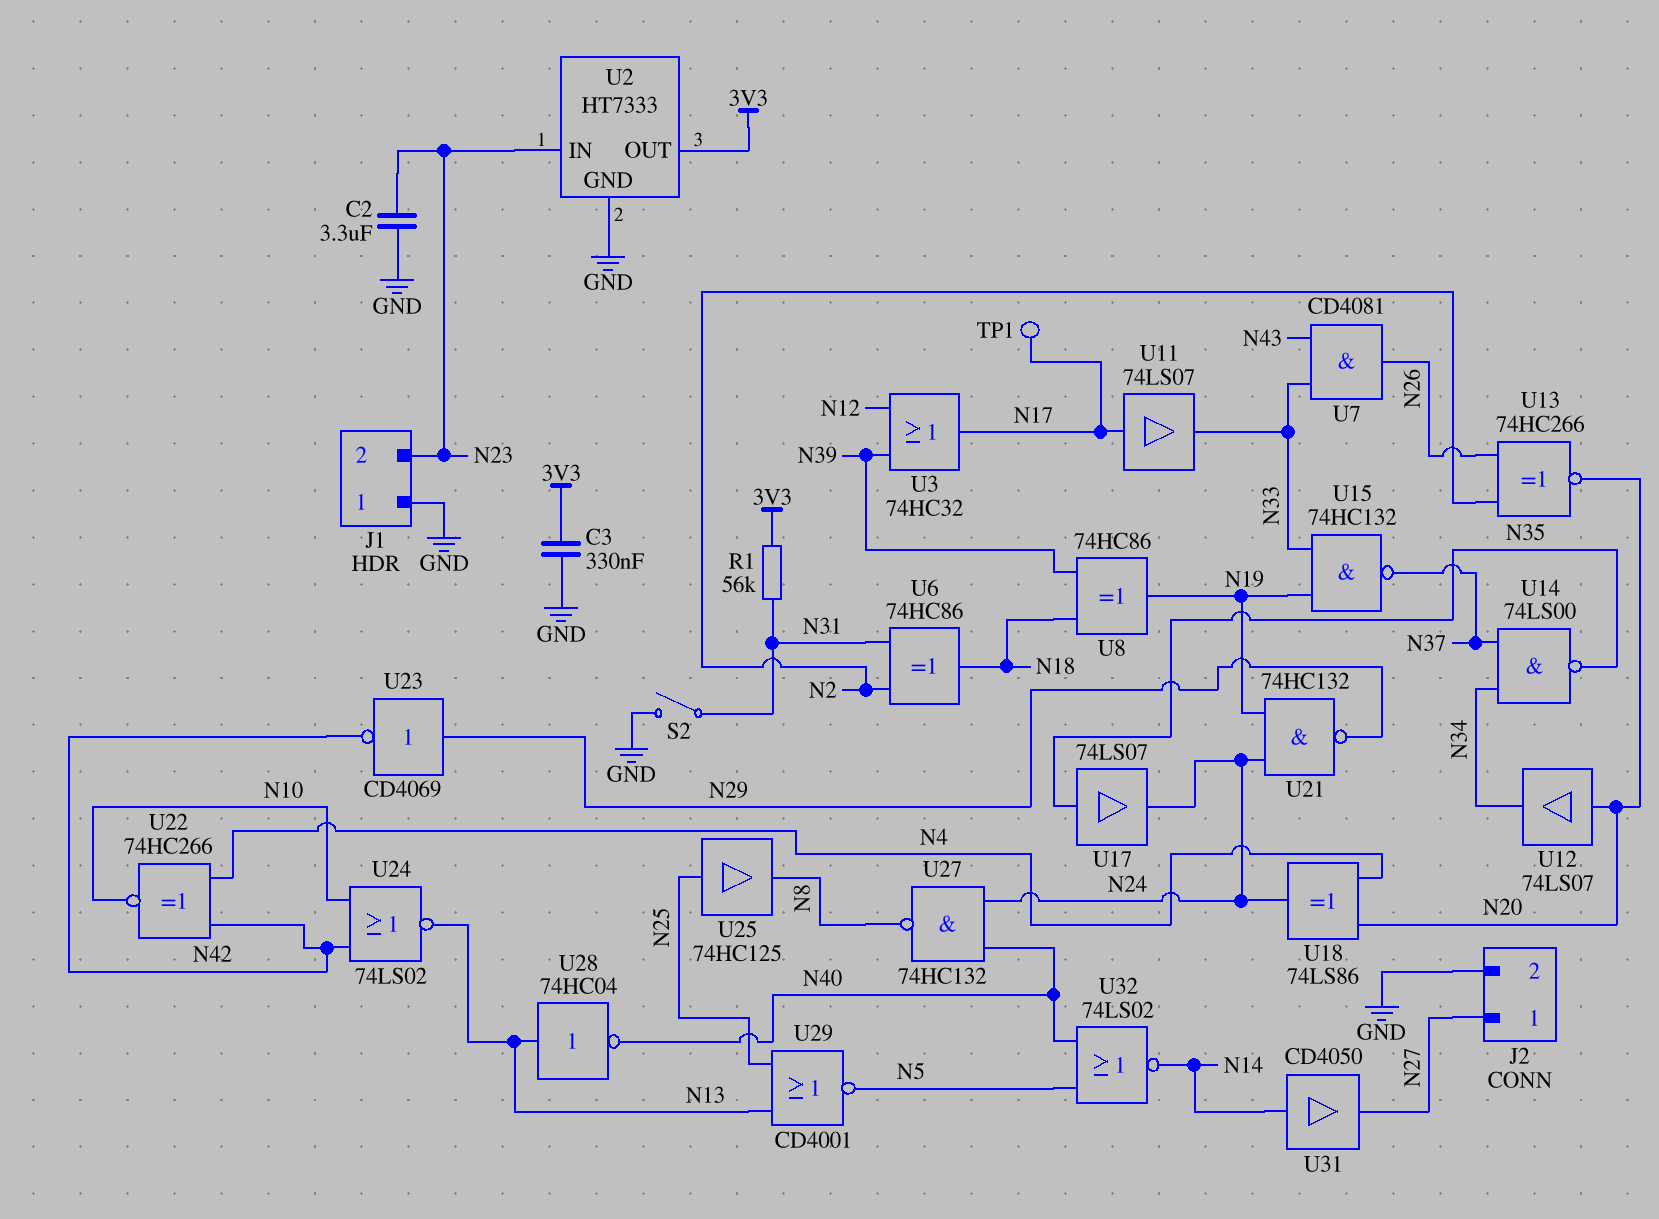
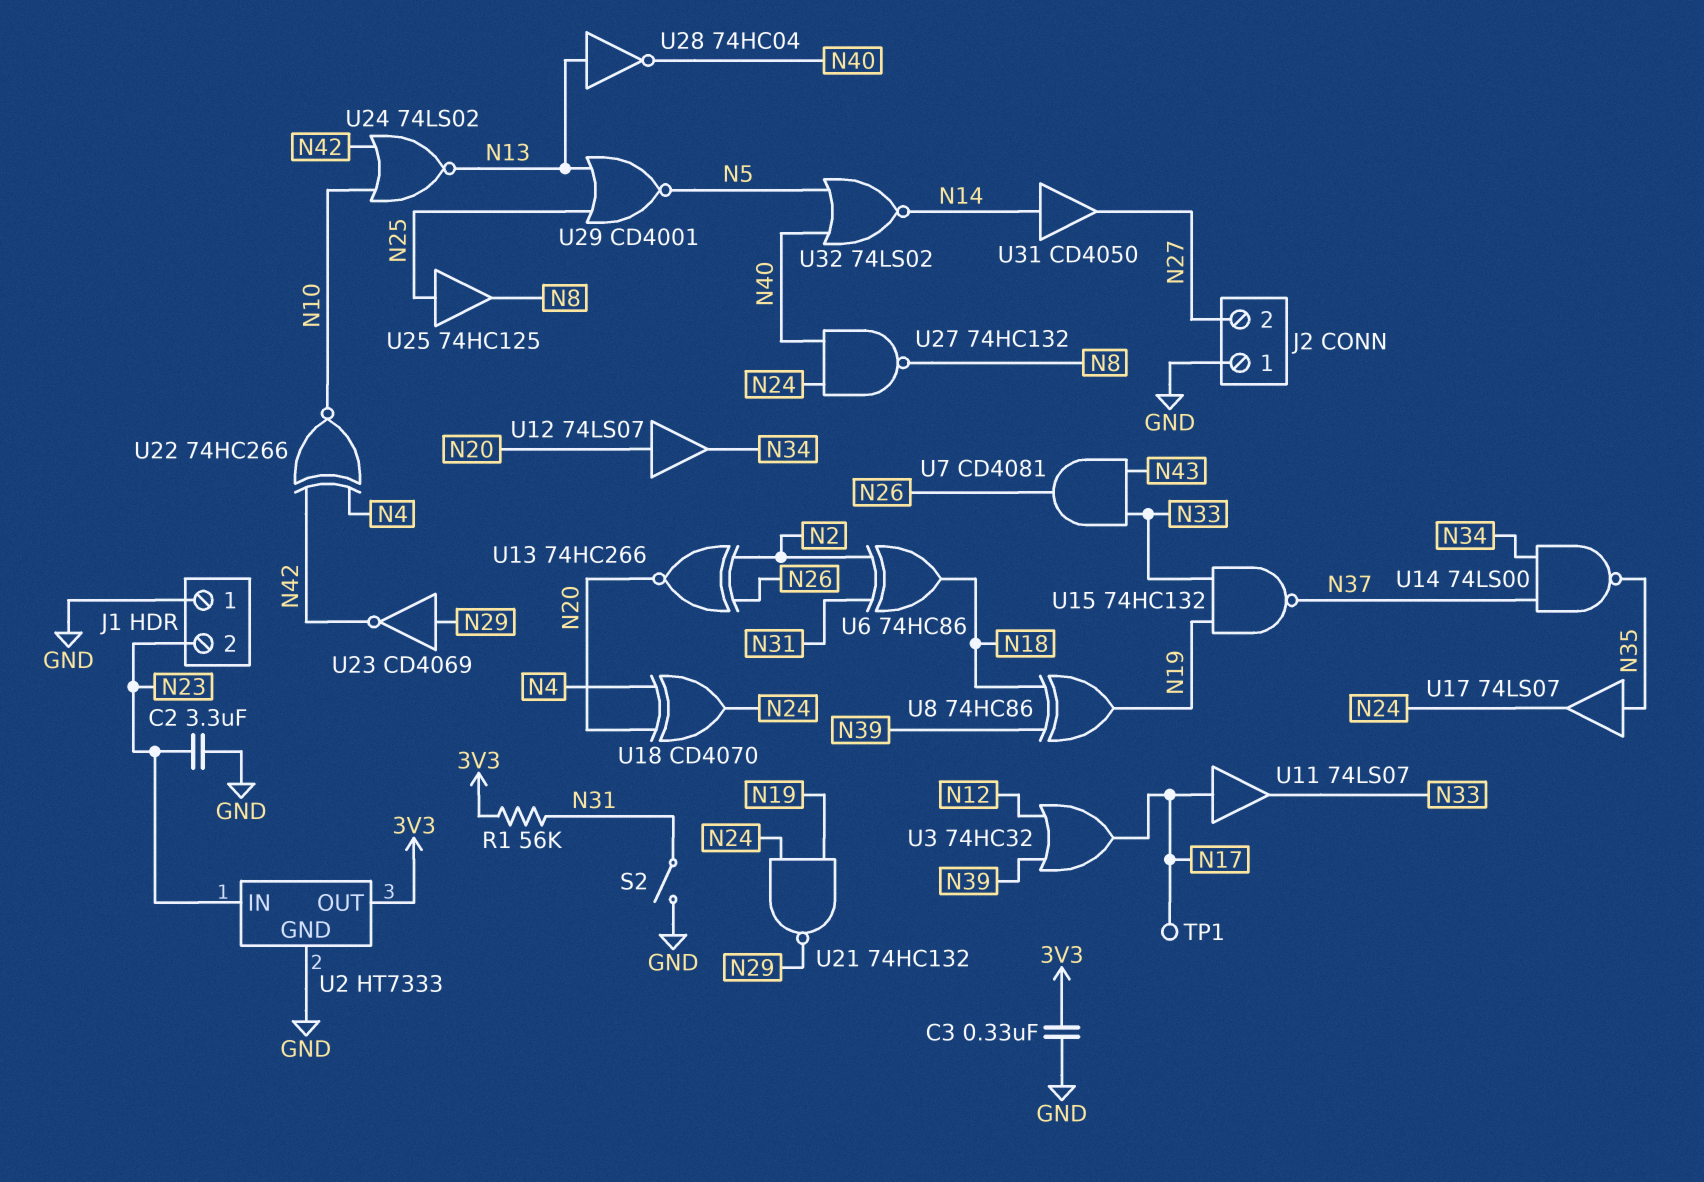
J2 pin 1: N27 -> GND
J2 pin 2: GND -> N27
U18: XOR 74LS86 (in N4, in N20, out N24) -> XOR CD4070 (in N4, in N20, out N24)

